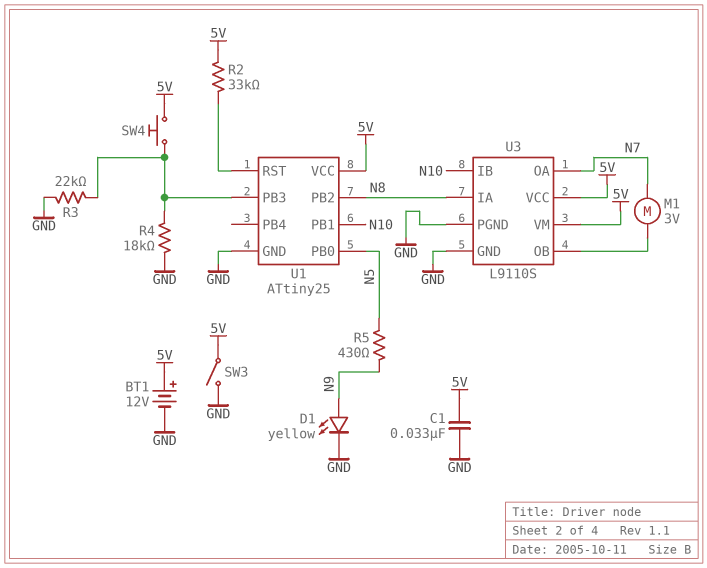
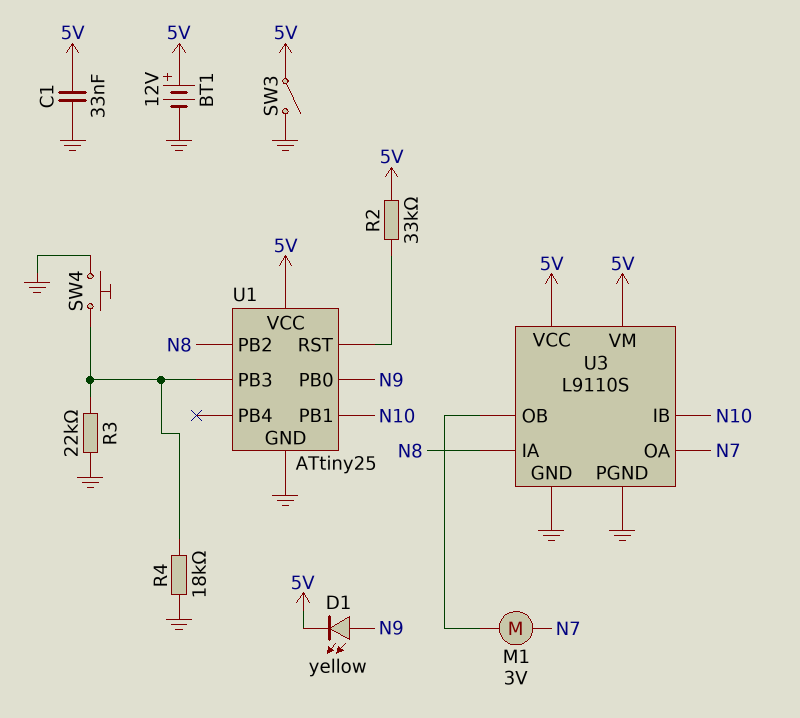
D1: LED yellow (A N9, K GND) -> LED yellow (A N9, K 5V)
R5: 430 (N5, N9) -> none
SW4: button (5V, U1/PB3) -> button (GND, U1/PB3)
U1 pin PB0: N5 -> N9

